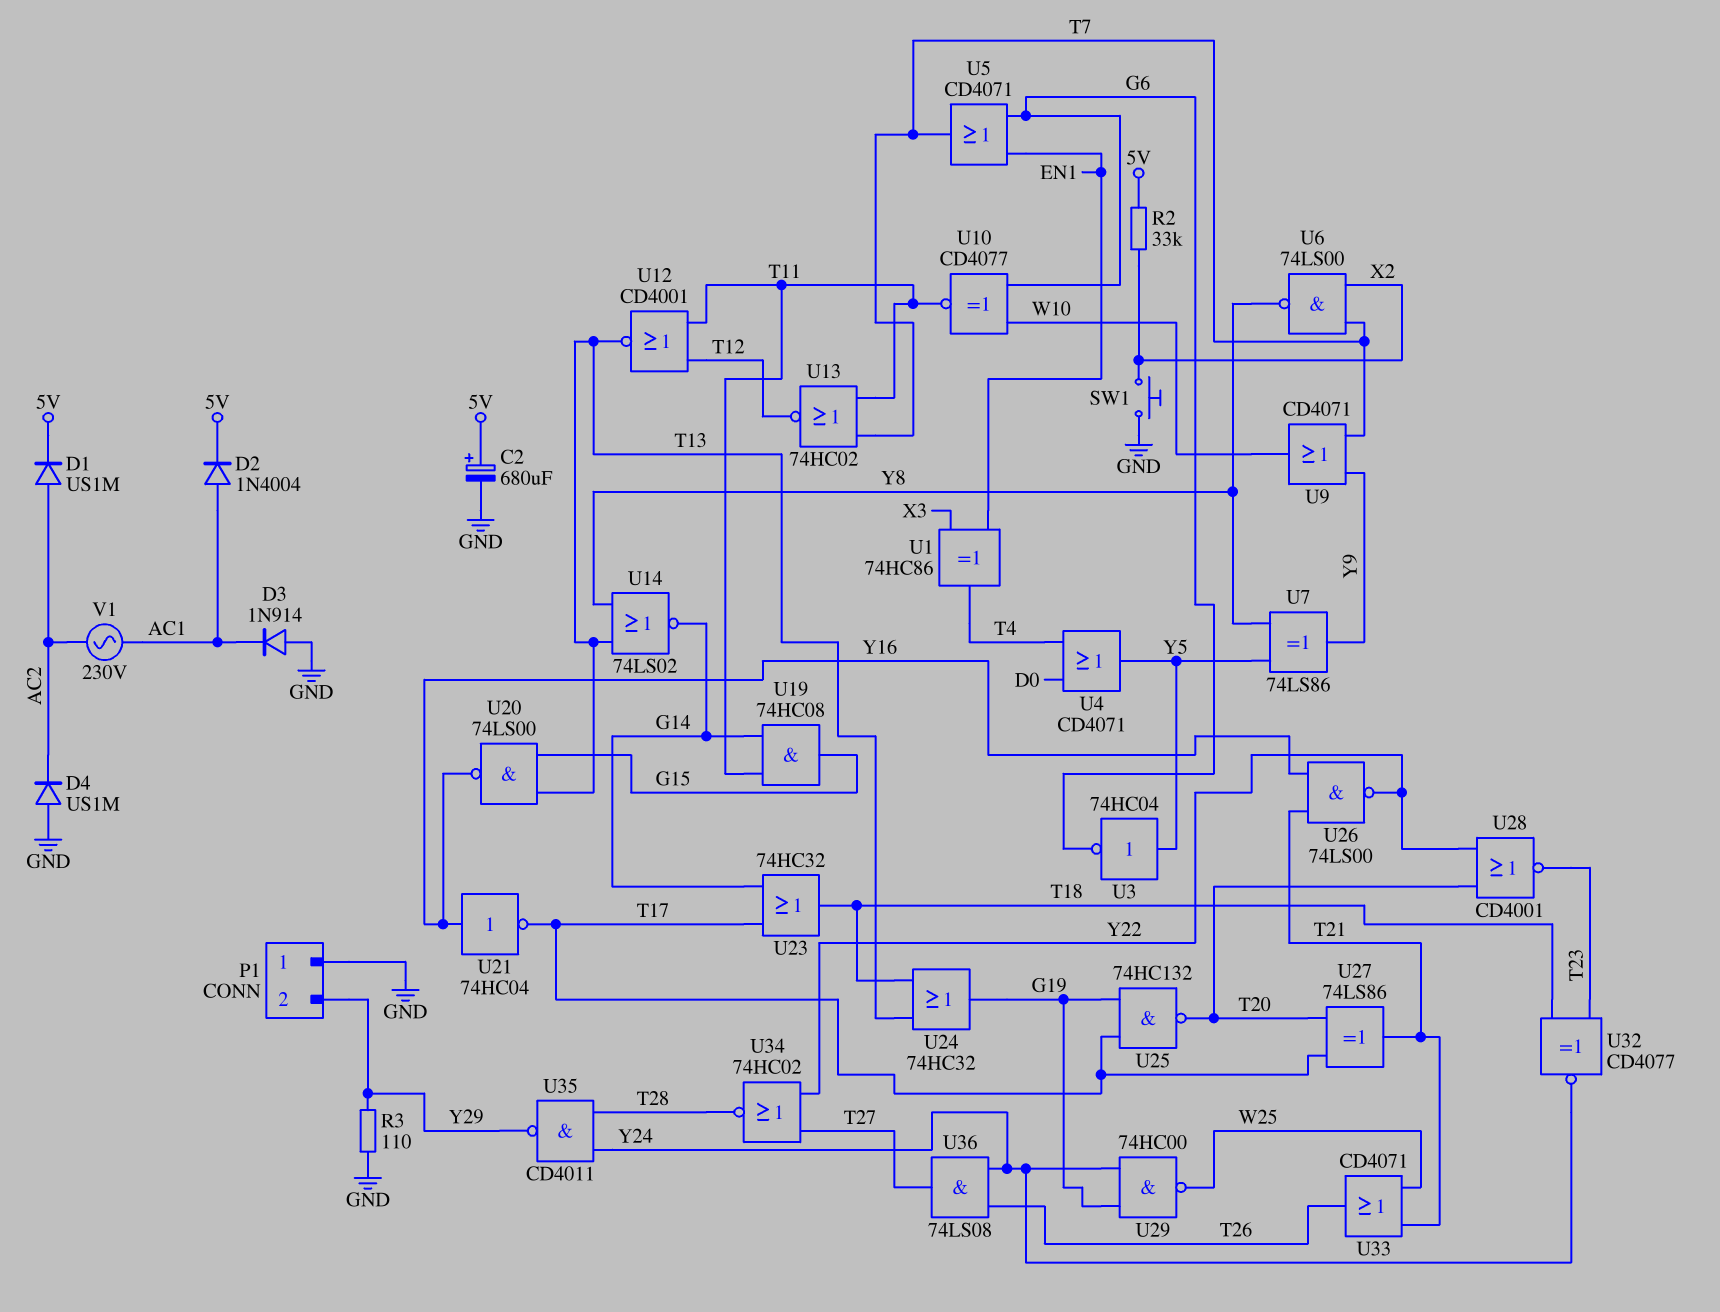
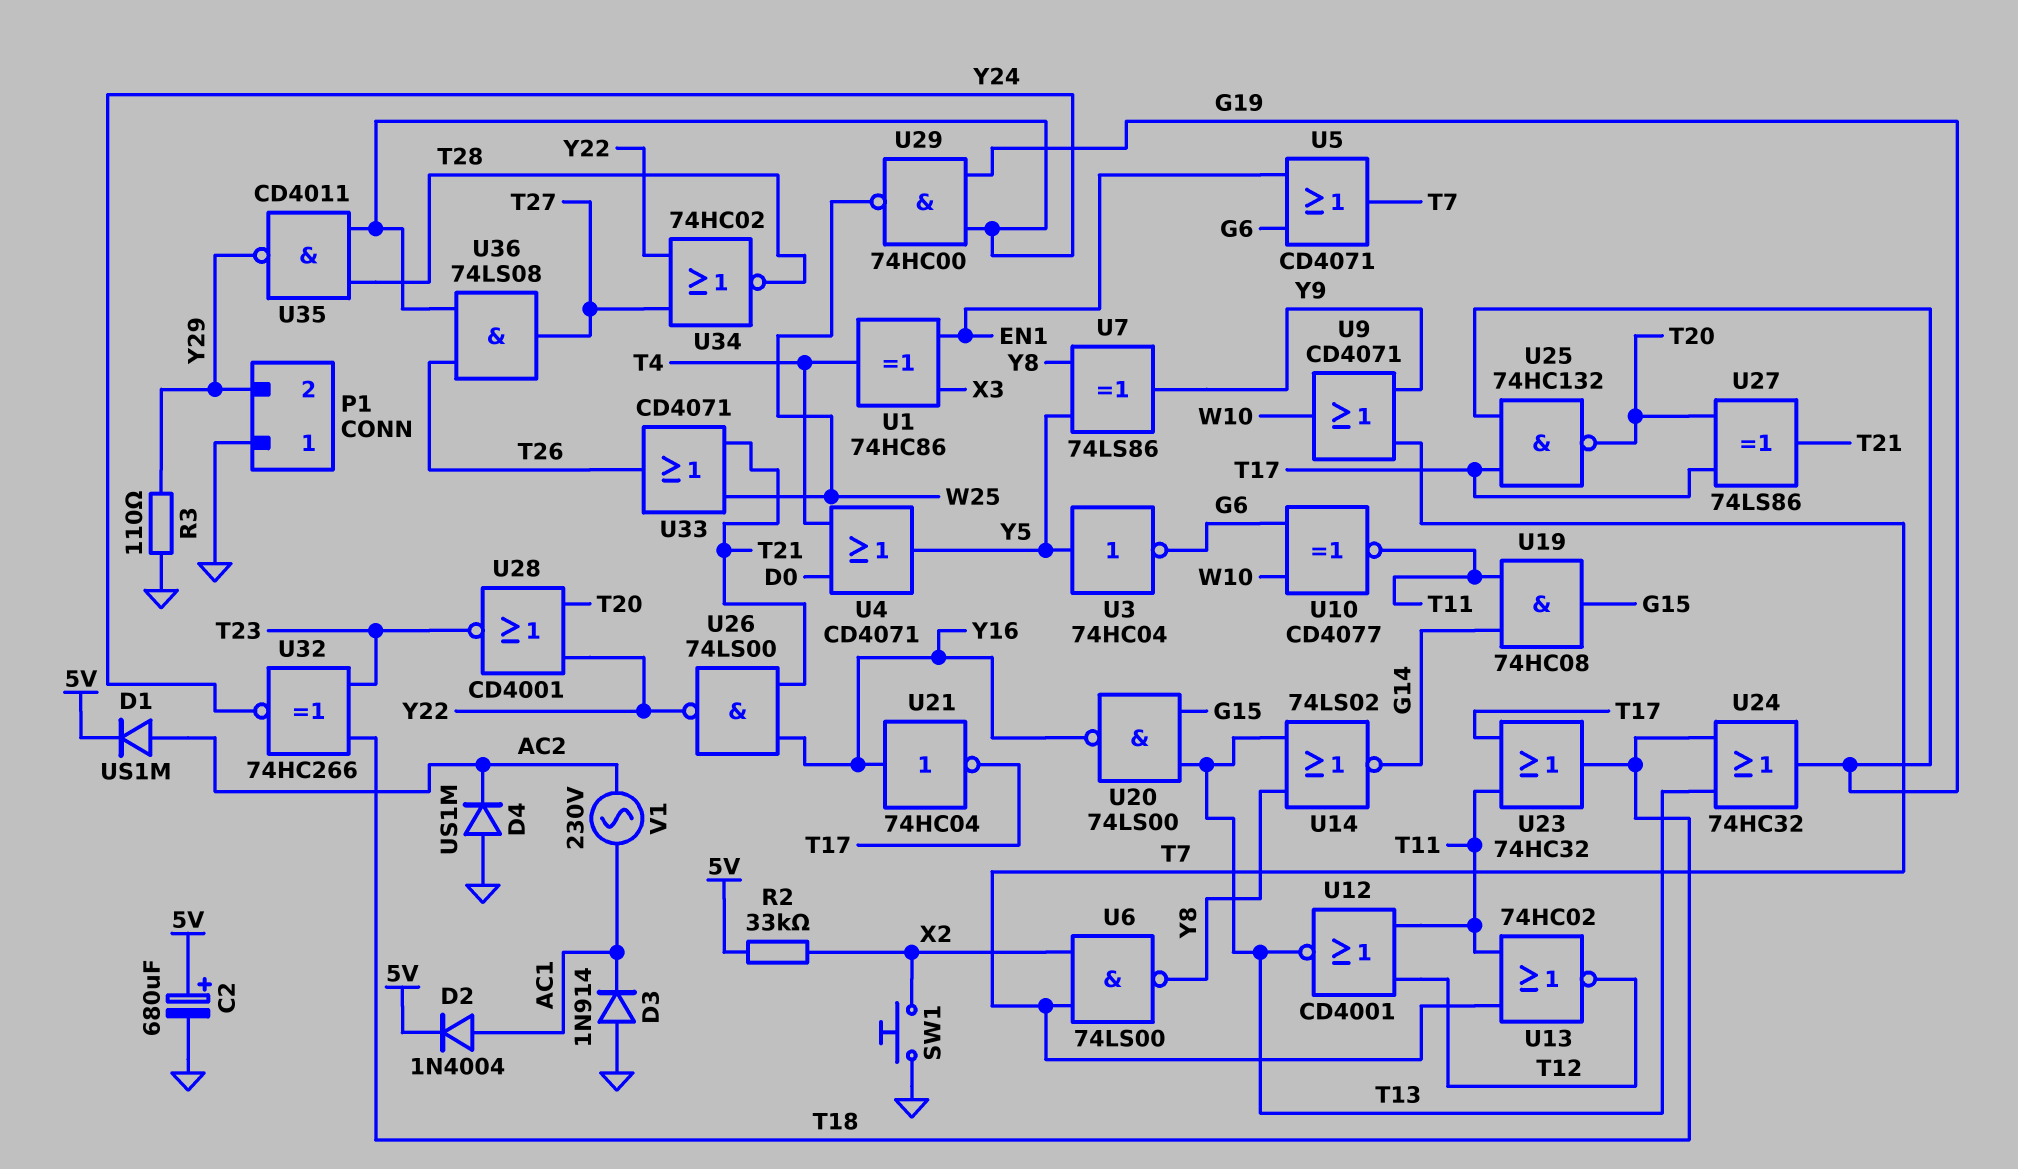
U23: OR 74HC32 (in G14, in T17, out T18) -> OR 74HC32 (in T11, in T17, out T18)
U32: XNOR CD4077 (in T18, in T23, out Y24) -> XNOR 74HC266 (in T18, in T23, out Y24)

